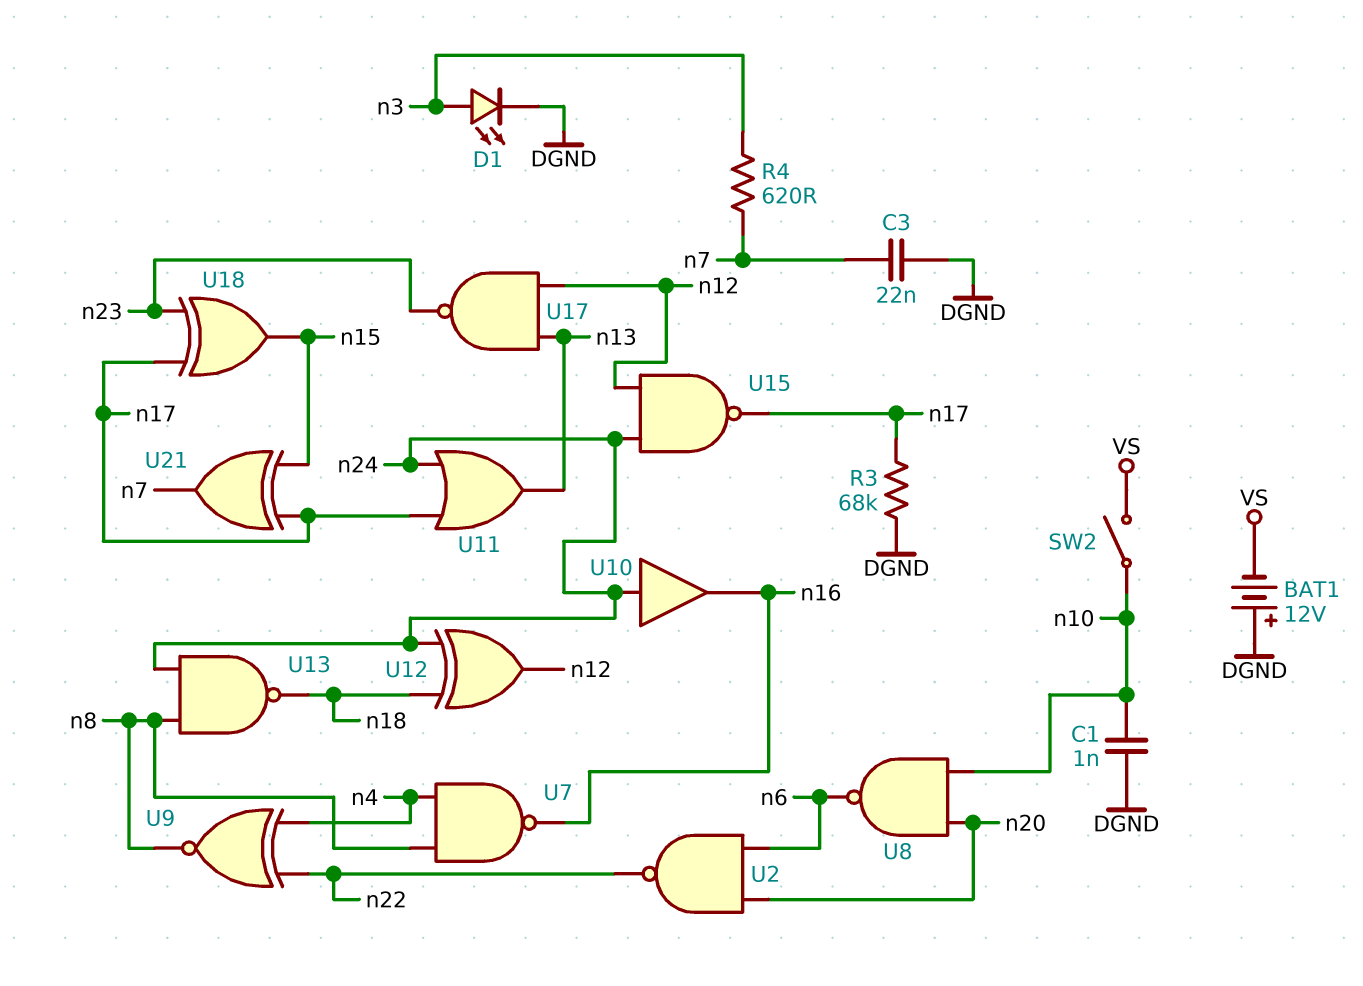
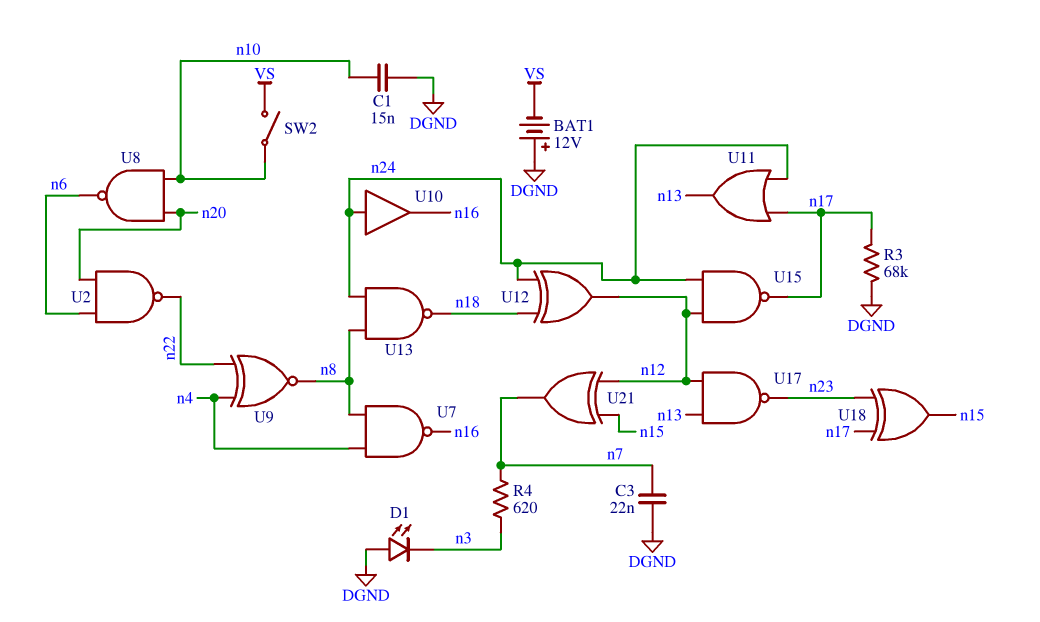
C1: 1nF (DGND, n10) -> 15nF (DGND, n10)
D1: LED (A n3, K DGND) -> LED (A DGND, K n3)
U21: XOR (in n15, in n17, out n7) -> XOR (in n12, in n15, out n7)

